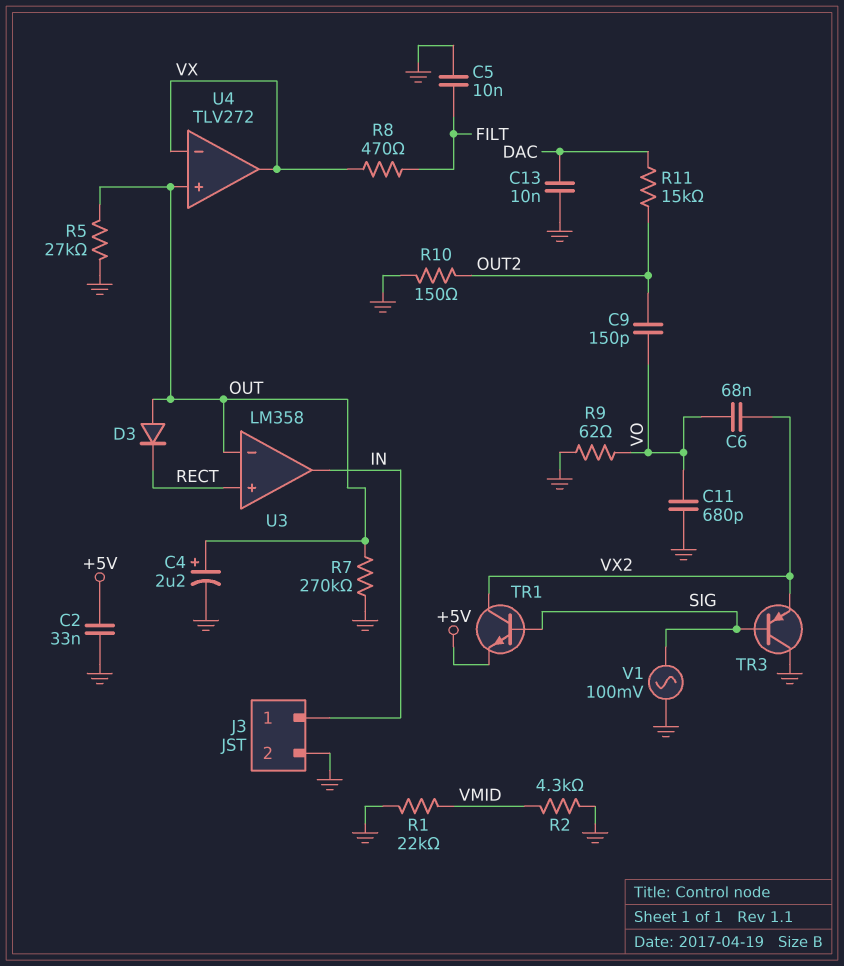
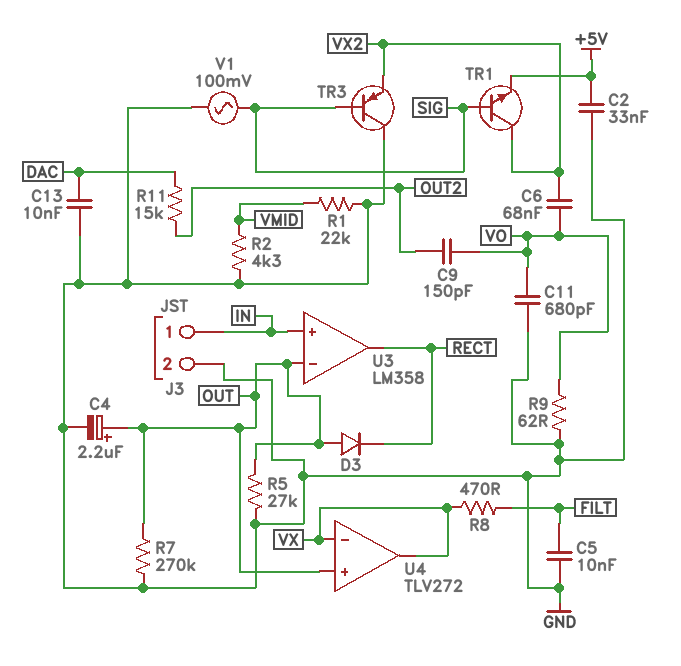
R10: 150 (GND, OUT2) -> none
U3 pin in+: RECT -> IN
U3 pin out: IN -> RECT

